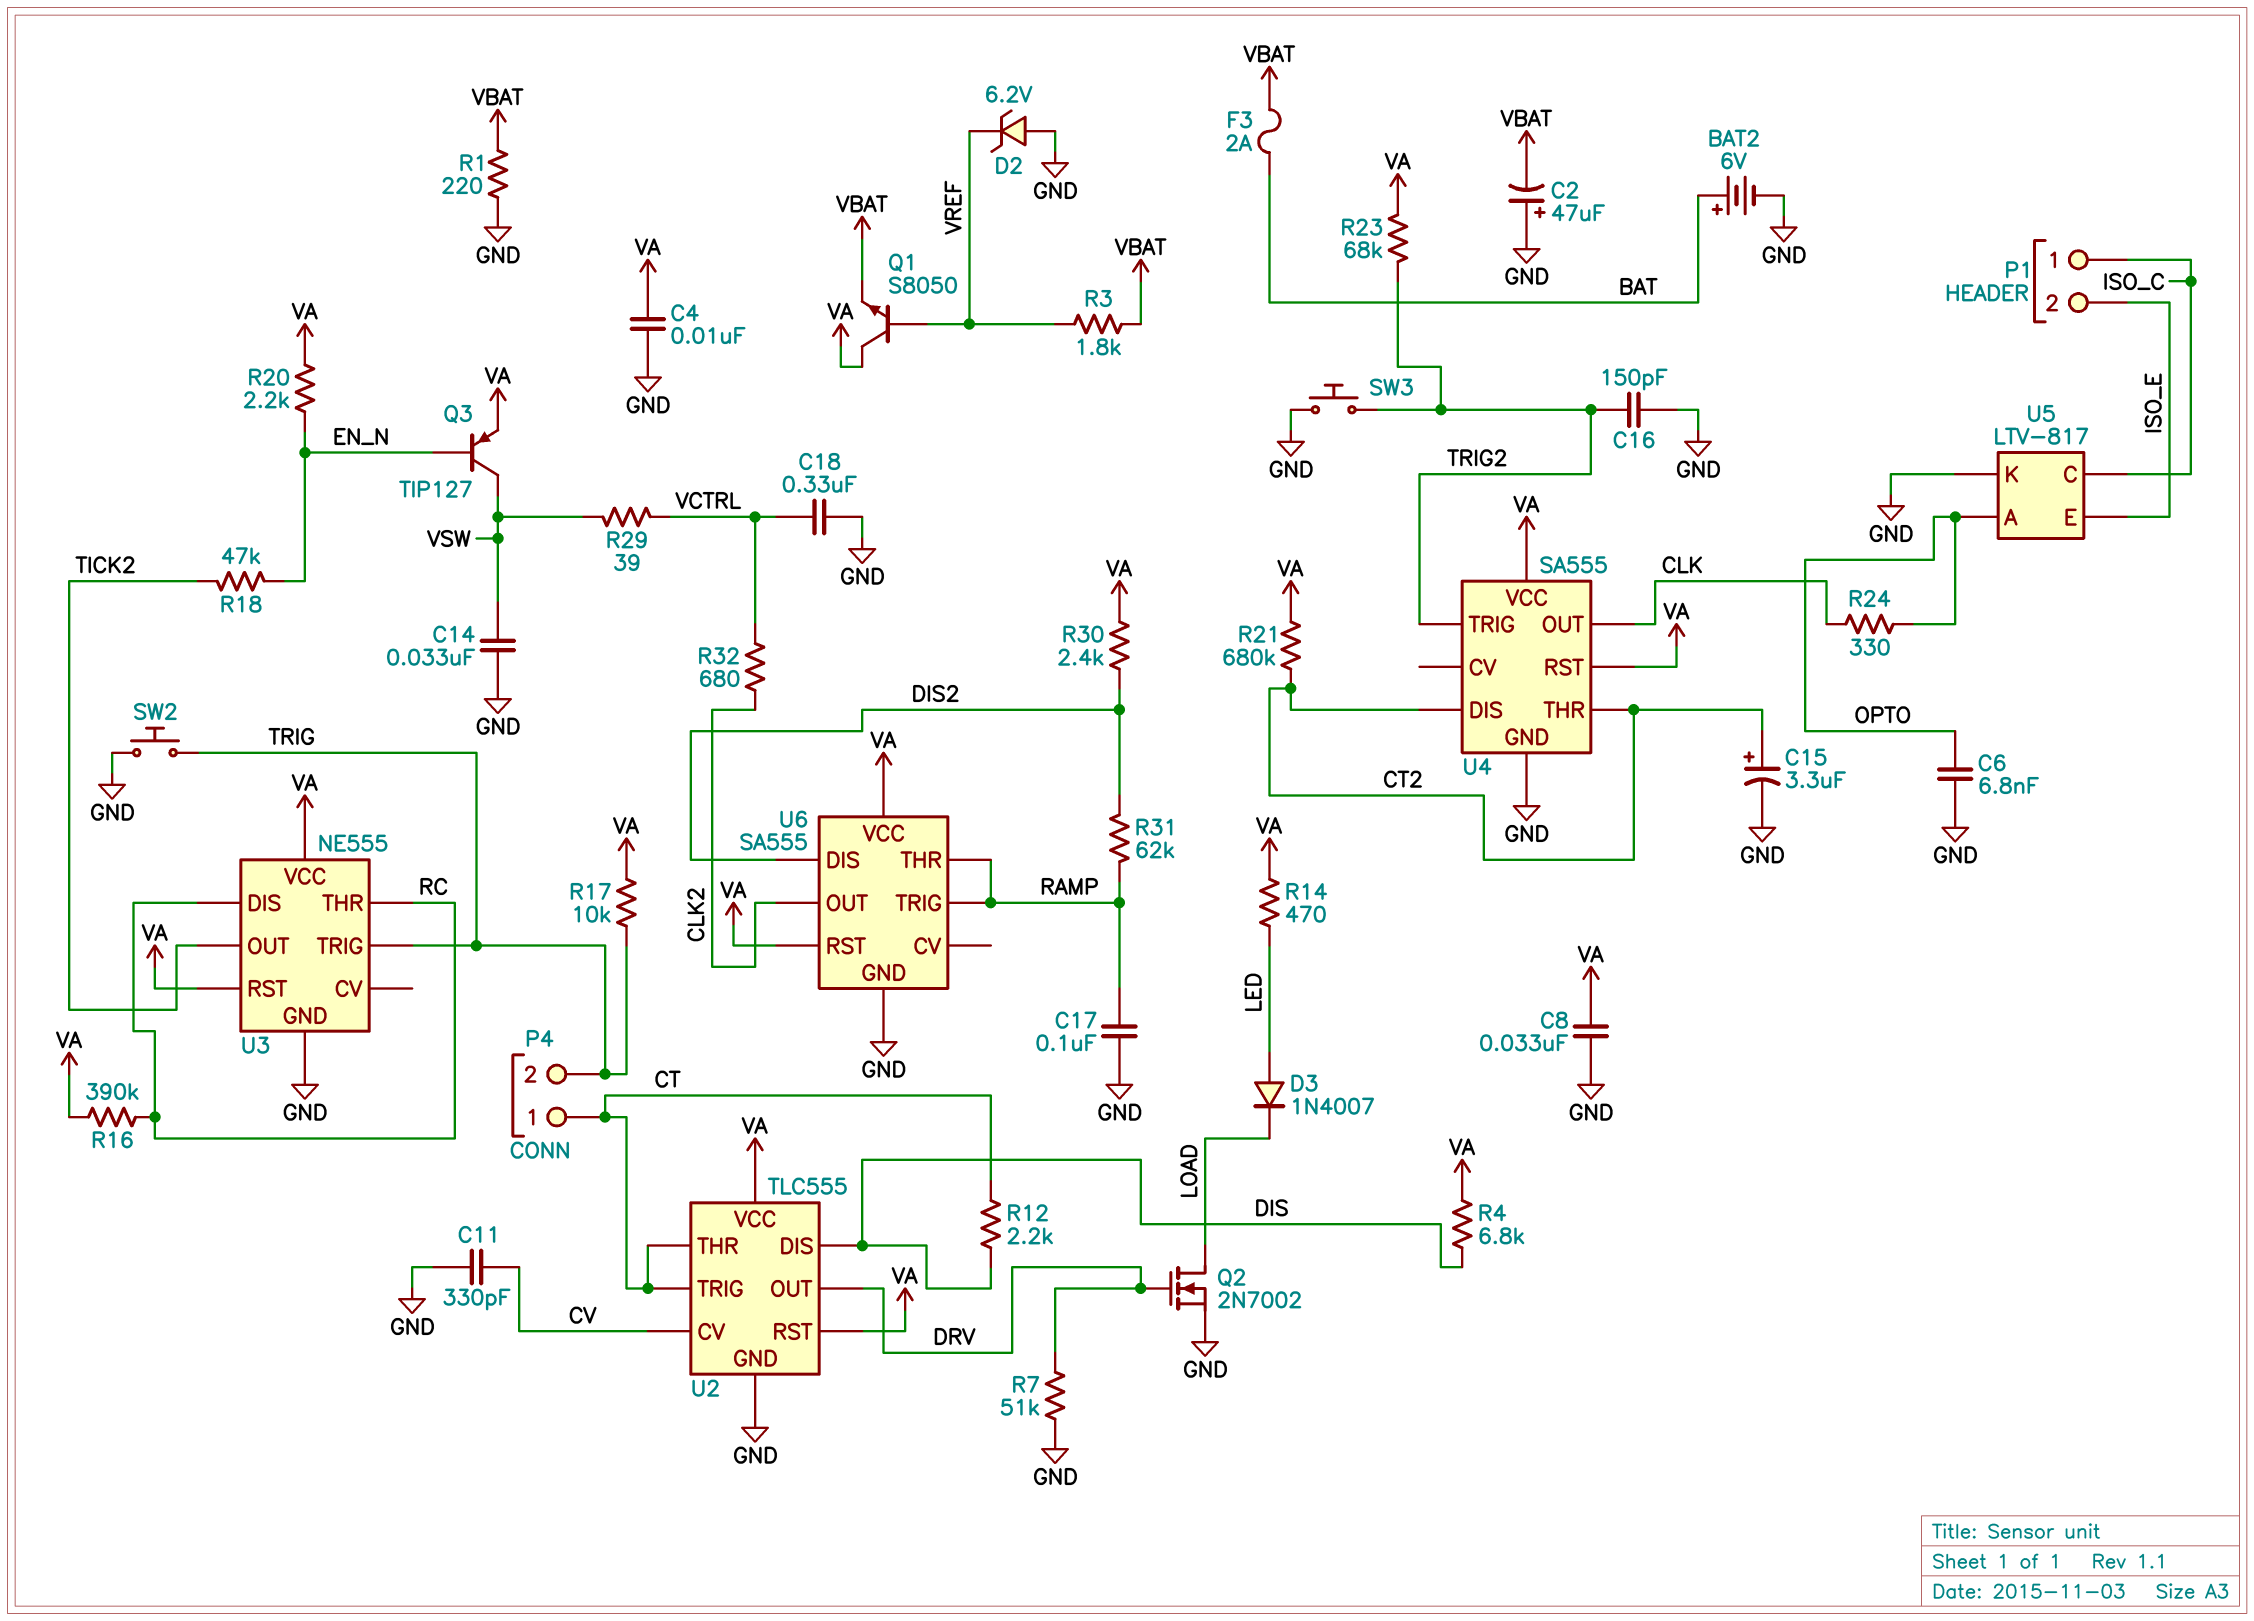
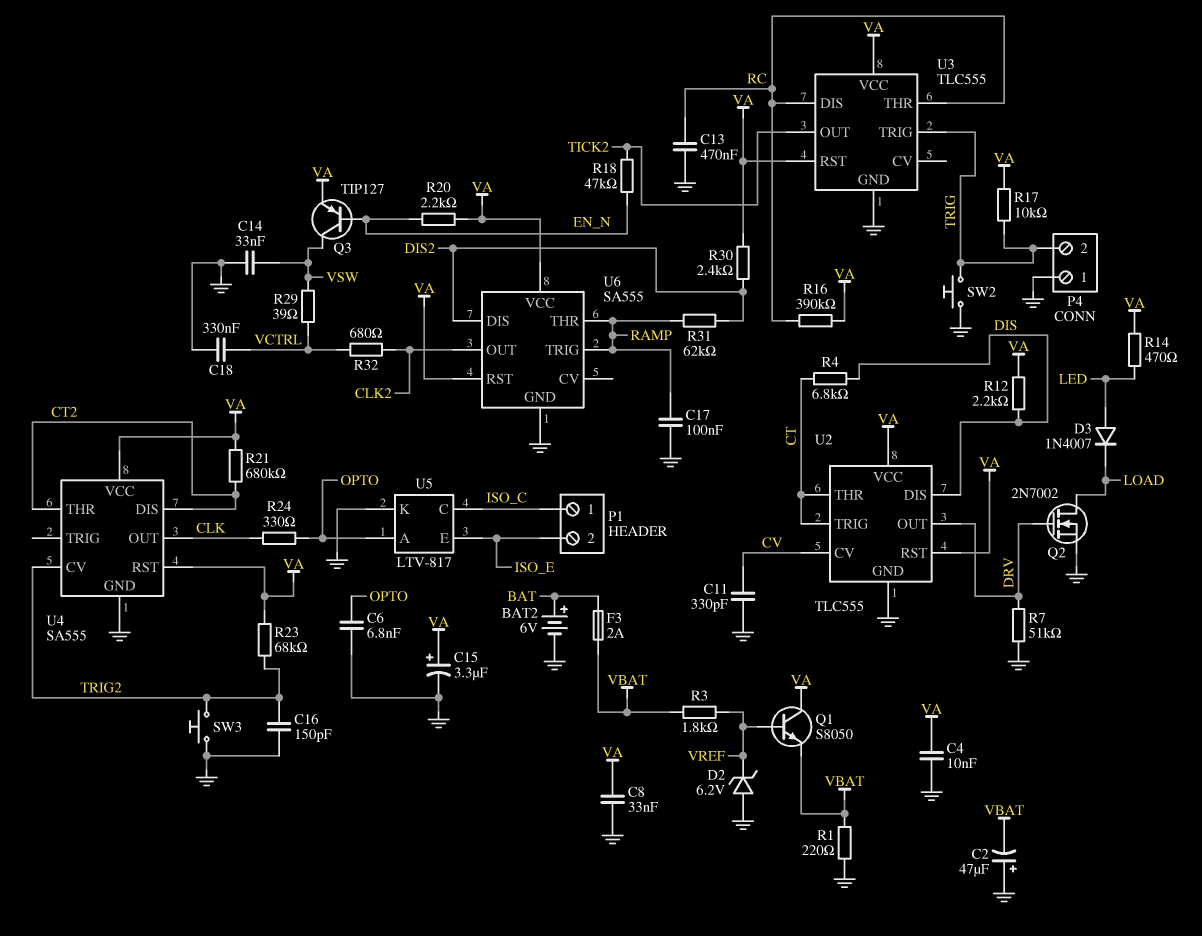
C13: none -> 470nF (GND, RC)
C15: 3.3uF (plus CT2, minus GND) -> 3.3uF (plus VA, minus GND)
P4 pin 1: CT -> GND
R4: 6.8k (DIS, VA) -> 6.8k (CT, DIS)
R12: 2.2k (CT, DIS) -> 2.2k (DIS, VA)
U3: NE555 -> TLC555
U4 pin CV: none -> TRIG2
U4 pin TRIG: TRIG2 -> none

